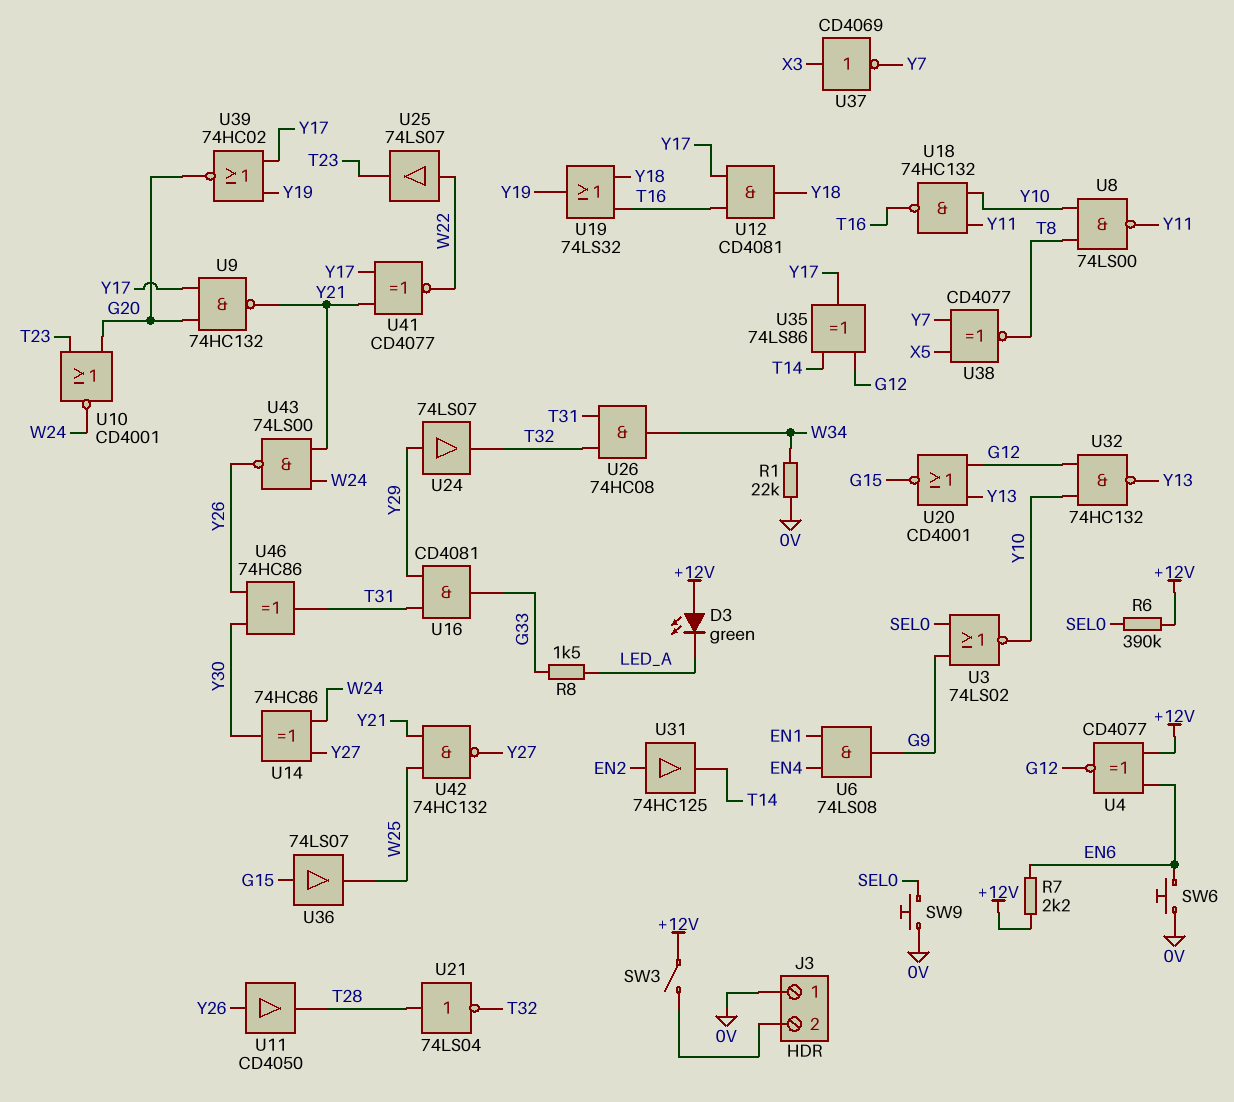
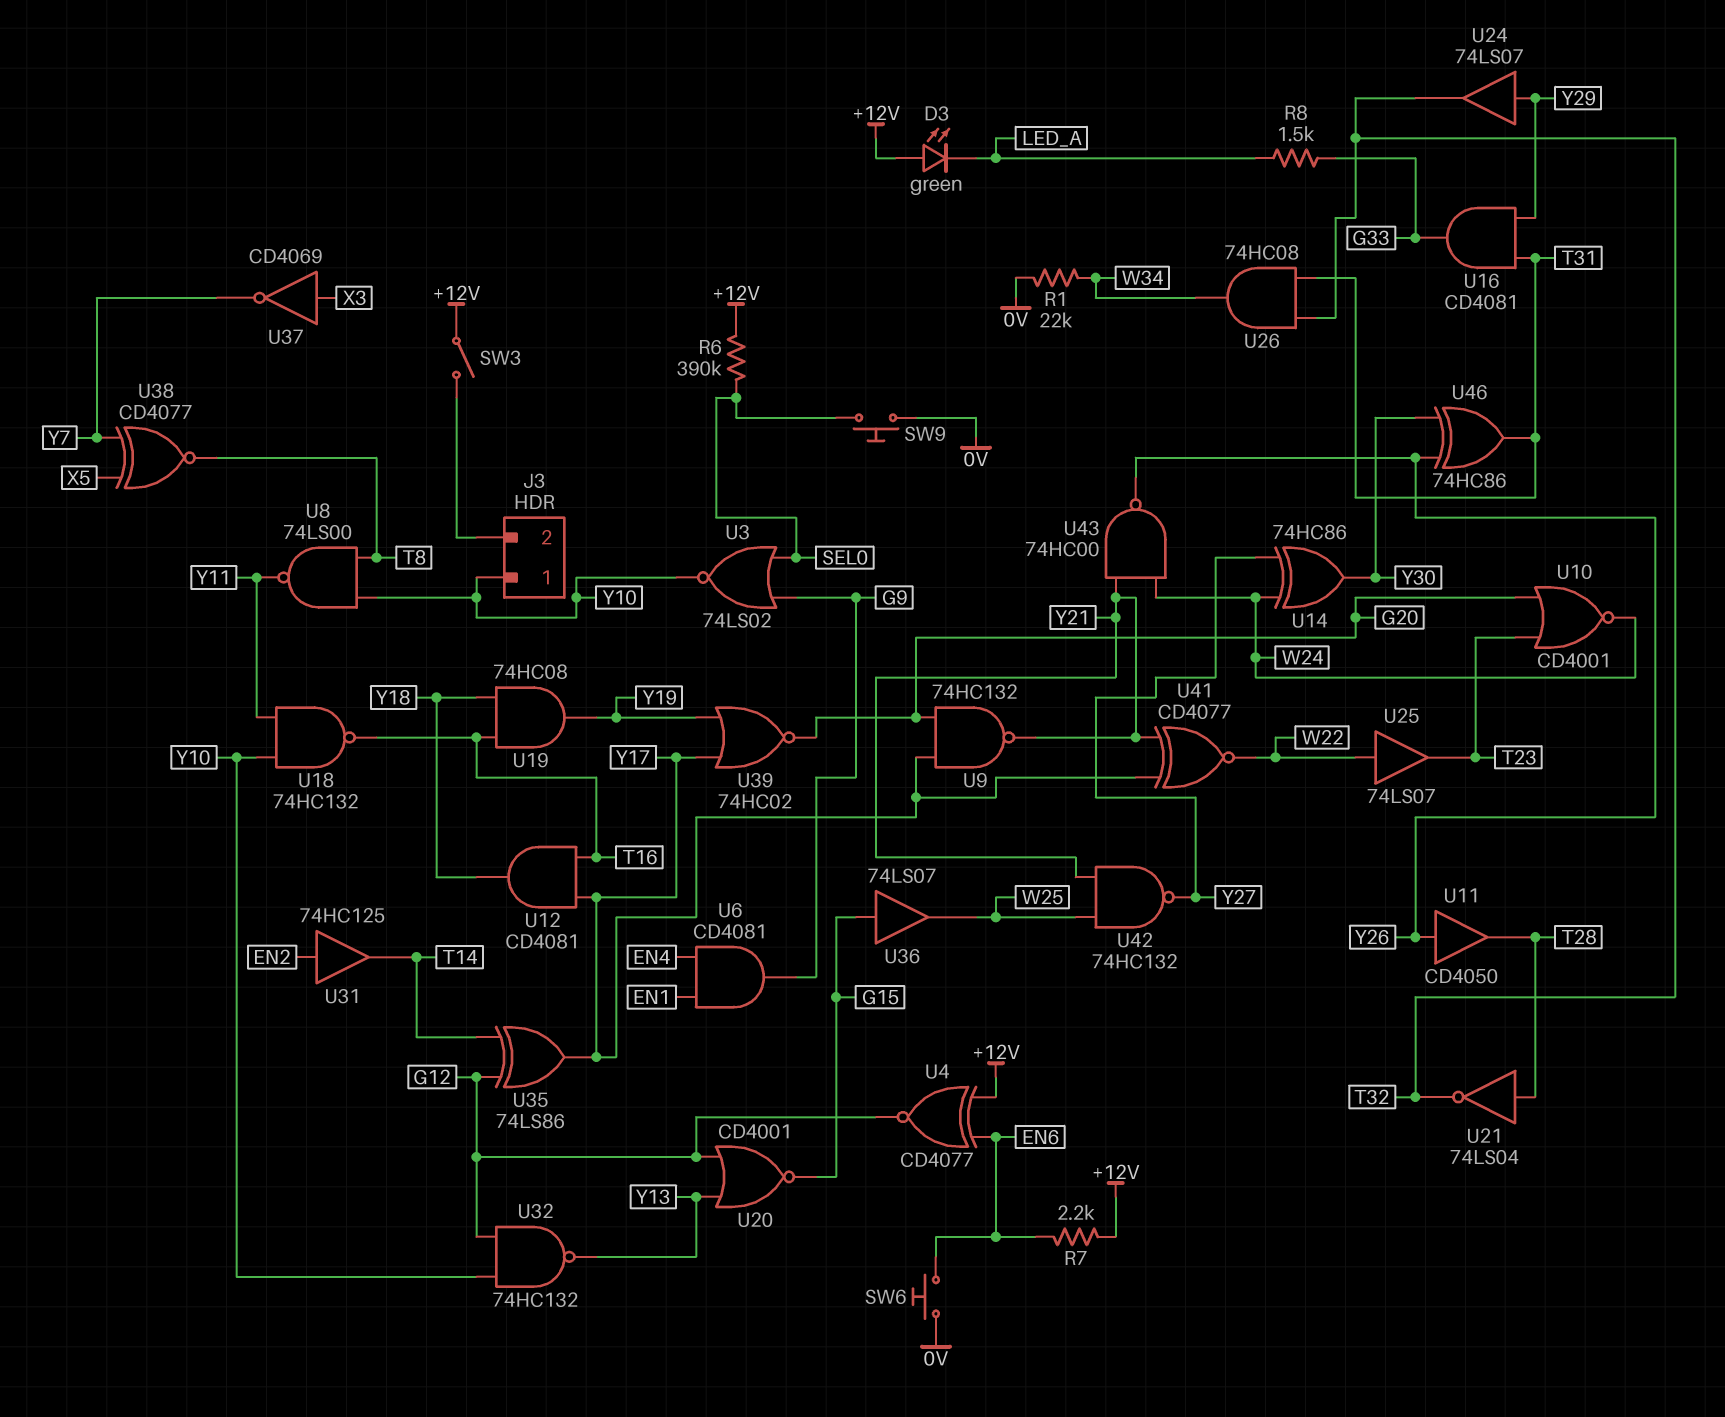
J3 pin 1: 0V -> Y10
U6: AND 74LS08 (in EN1, in EN4, out G9) -> AND CD4081 (in EN1, in EN4, out G9)
U19: OR 74LS32 (in T16, in Y18, out Y19) -> AND 74HC08 (in T16, in Y18, out Y19)
U43: NAND 74LS00 (in W24, in Y21, out Y26) -> NAND 74HC00 (in W24, in Y21, out Y26)

